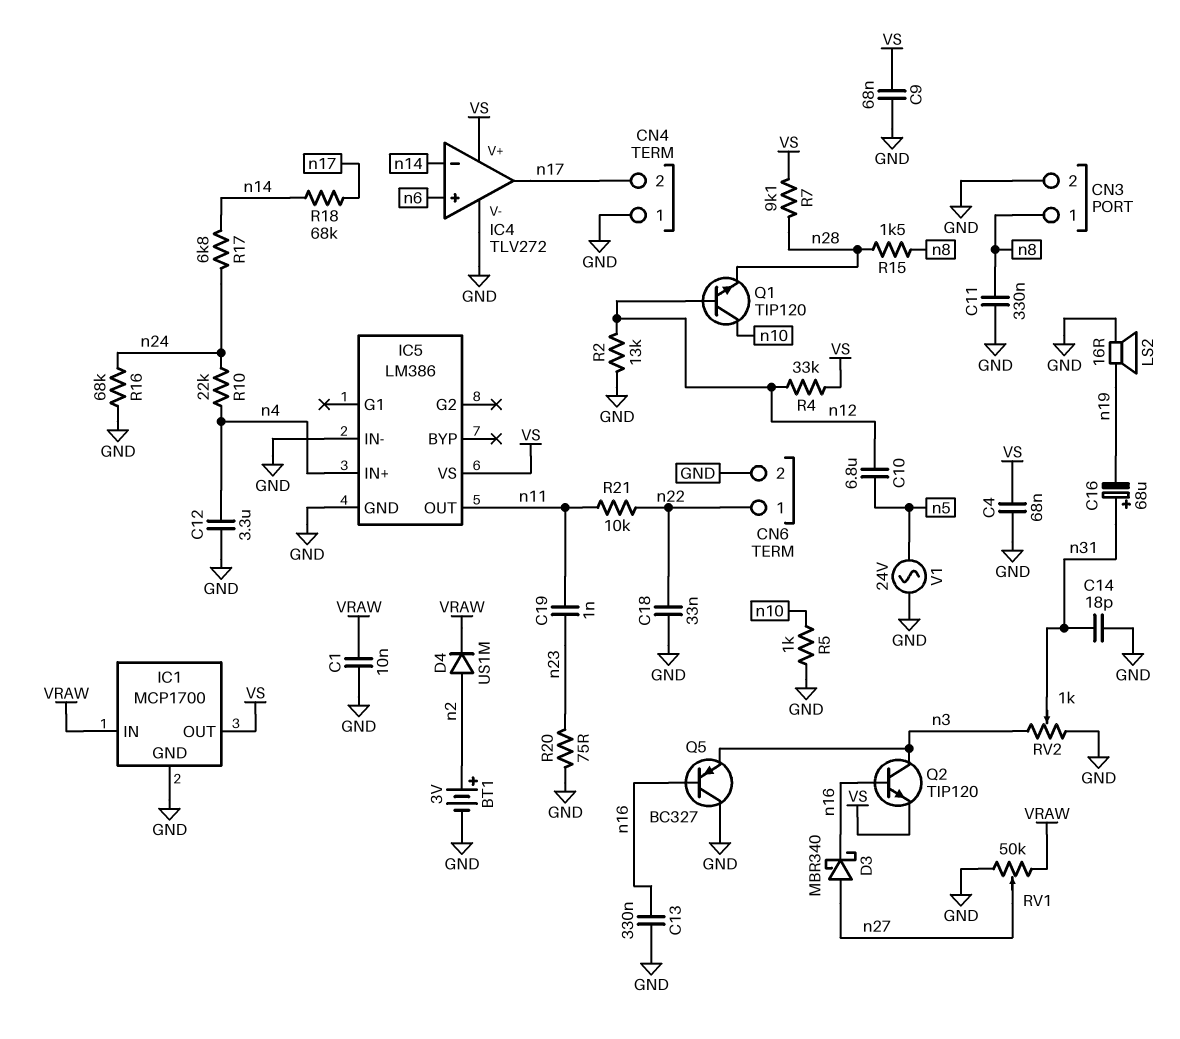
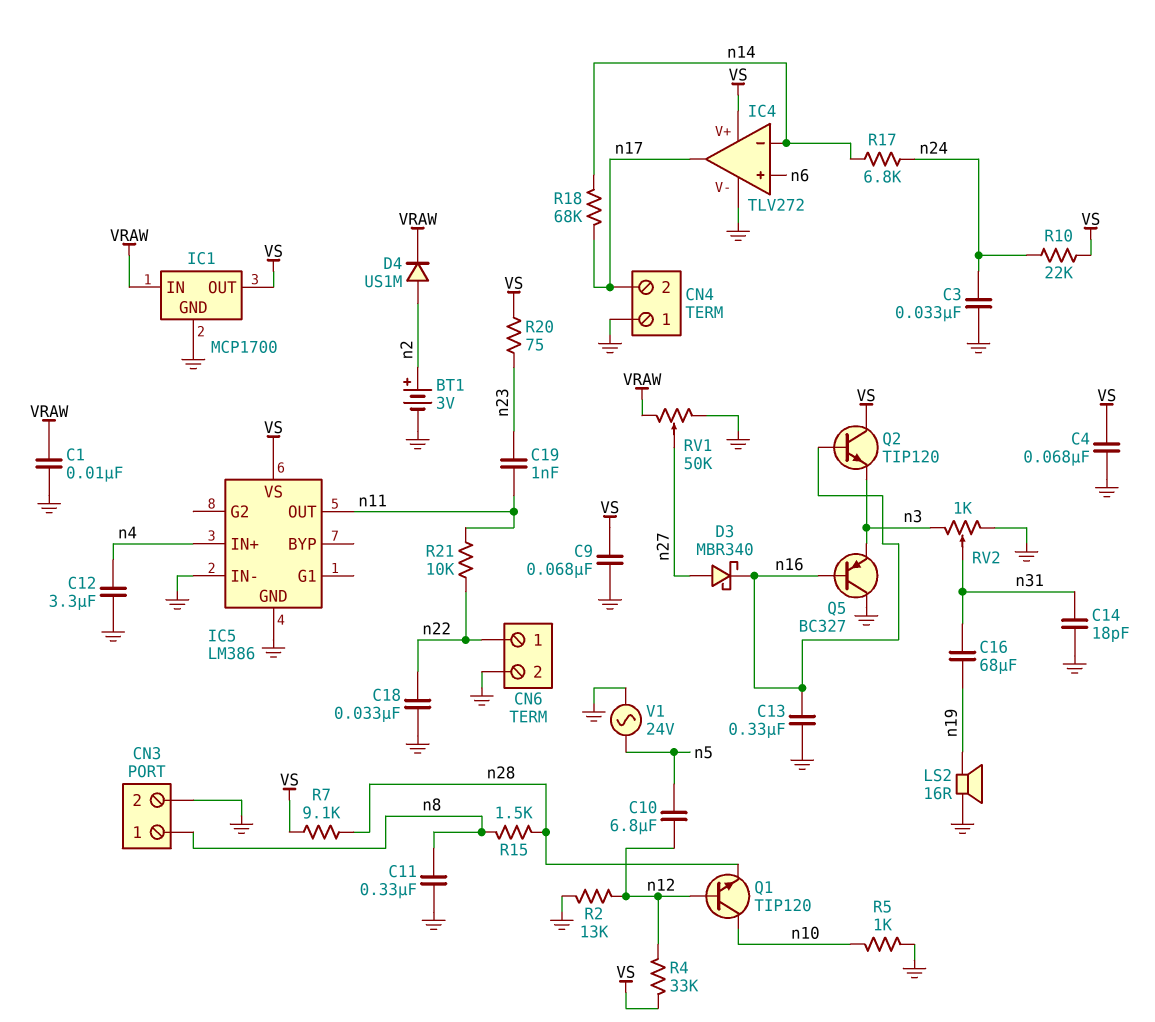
C3: none -> 33nF (GND, n24)
C16: 68uF (plus n31, minus n19) -> 68uF (n19, n31)
Q2: NPN TIP120 (B n16, C n3, E VS) -> NPN TIP120 (B n16, C VS, E n3)
R10: 22k (n4, n24) -> 22k (VS, n24)
R16: 68k (GND, n24) -> none
R20: 75 (GND, n23) -> 75 (VS, n23)

